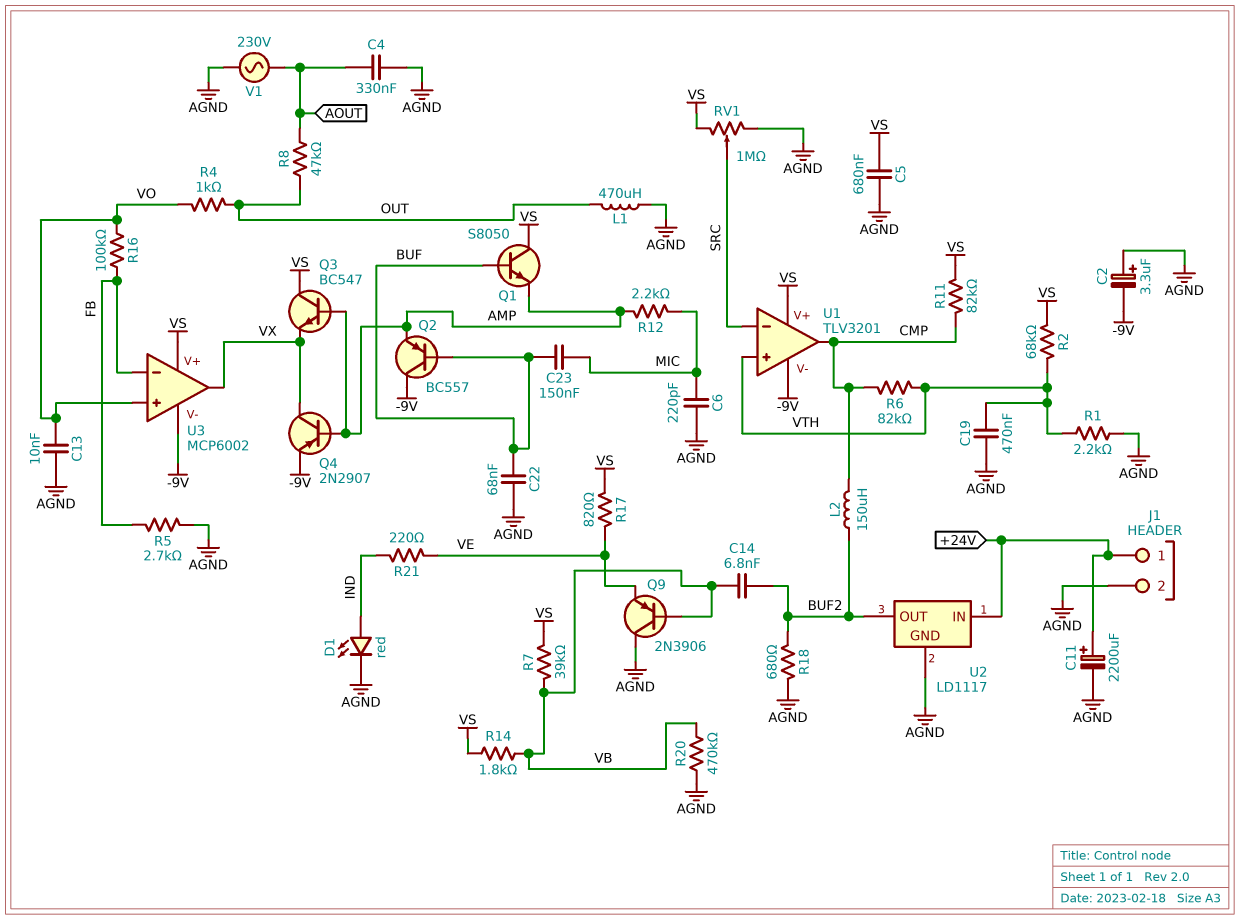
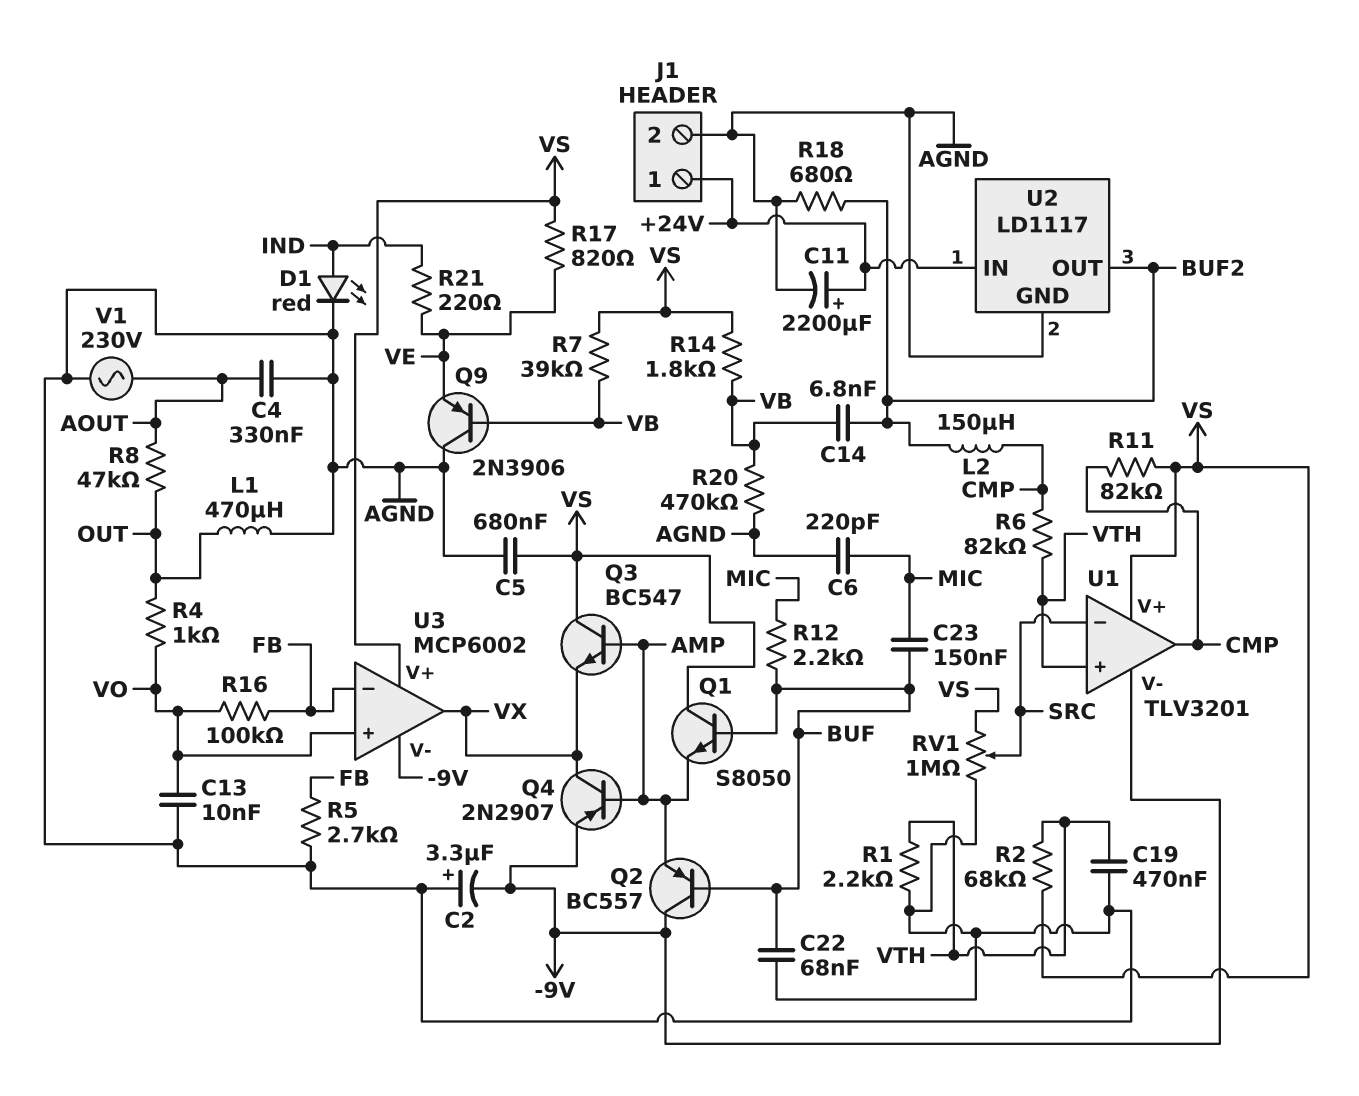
R12: 2.2k (AMP, MIC) -> 2.2k (BUF, MIC)

